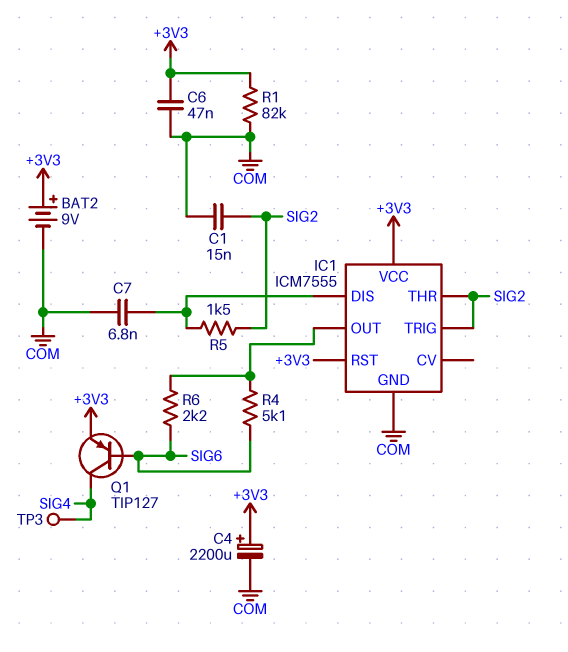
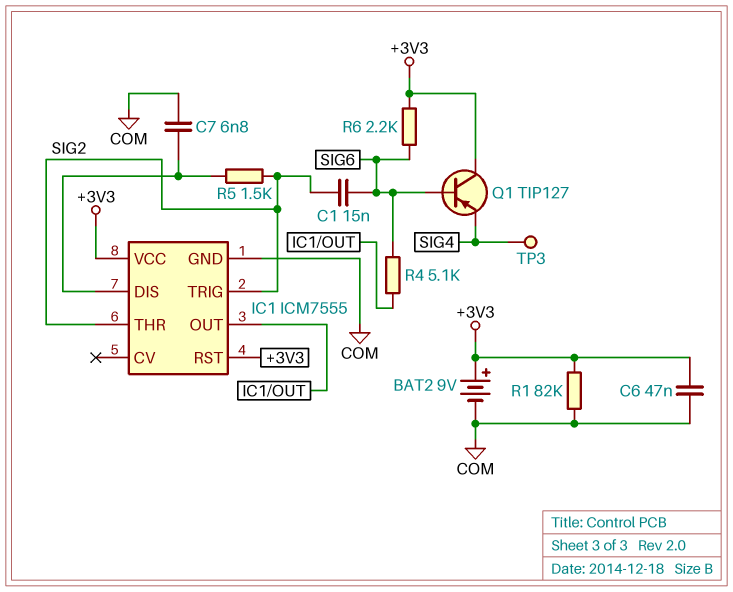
C1: 15nF (COM, SIG2) -> 15nF (SIG2, SIG6)
C4: 2200uF (plus +3V3, minus COM) -> none
Q1: PNP TIP127 (B SIG6, C SIG4, E +3V3) -> PNP TIP127 (B SIG6, C +3V3, E SIG4)
R6: 2.2k (IC1/OUT, SIG6) -> 2.2k (+3V3, SIG6)

